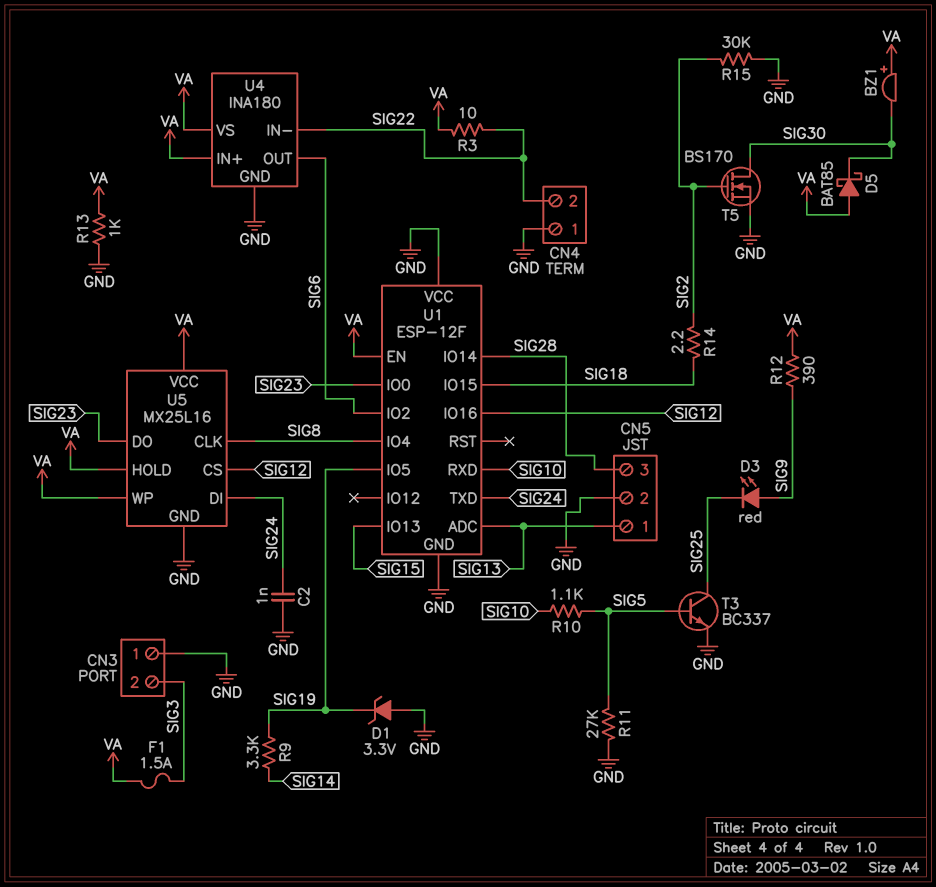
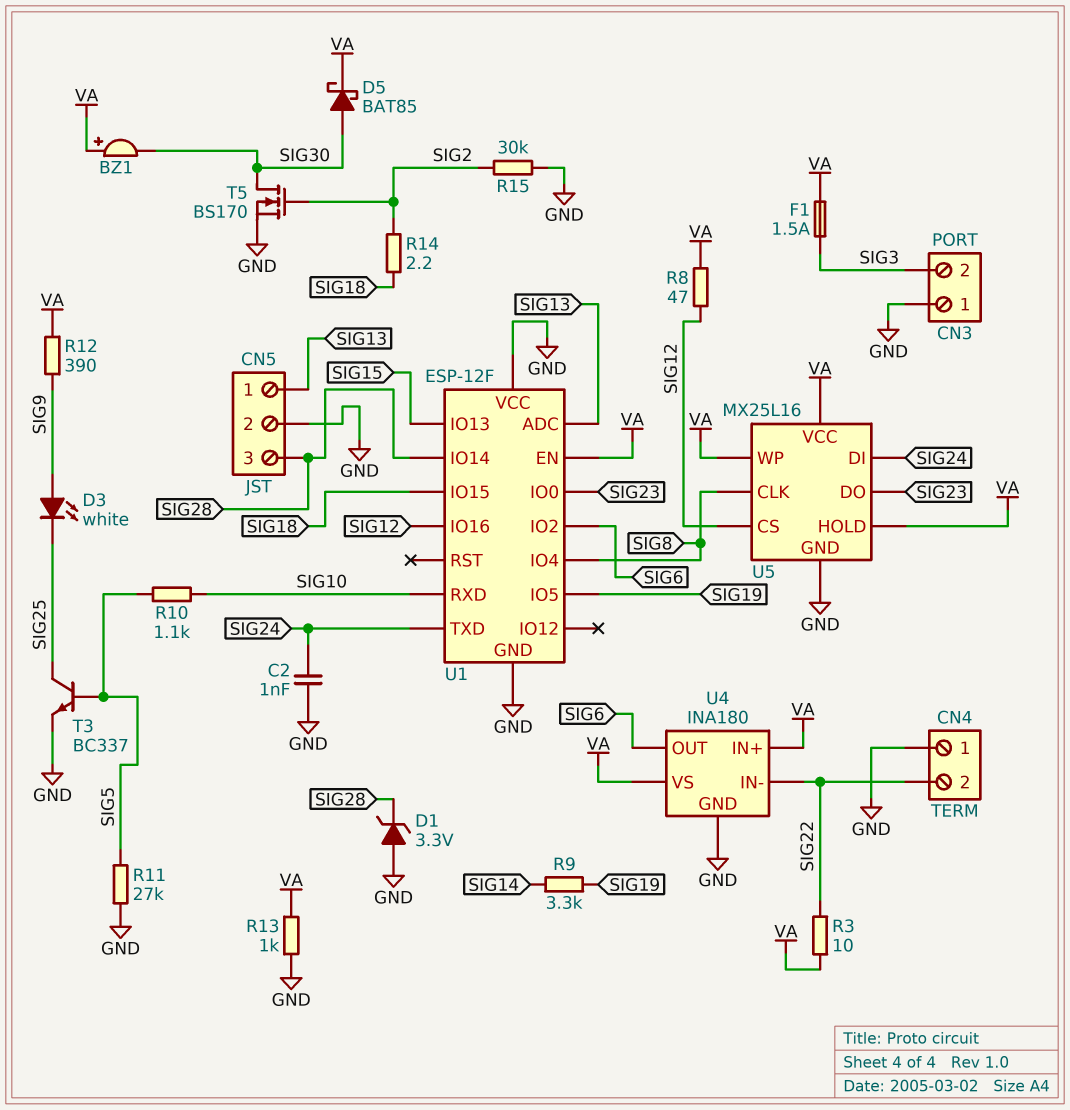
D1: zener 3.3V (A GND, K SIG19) -> zener 3.3V (A GND, K SIG28)
D3: LED red (A SIG9, K SIG25) -> LED white (A SIG9, K SIG25)
D5: schottky BAT85 (A VA, K SIG30) -> schottky BAT85 (A SIG30, K VA)
R8: none -> 47 (SIG12, VA)

